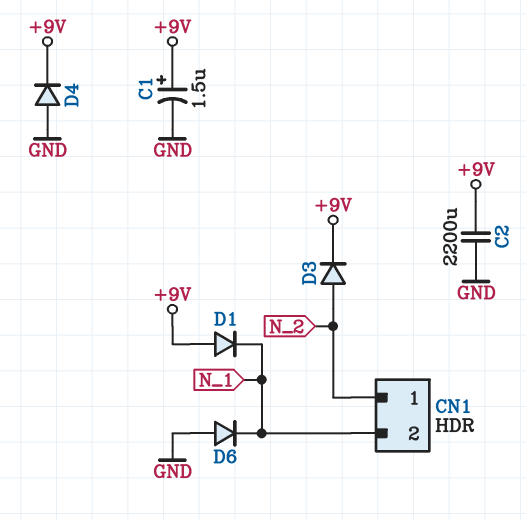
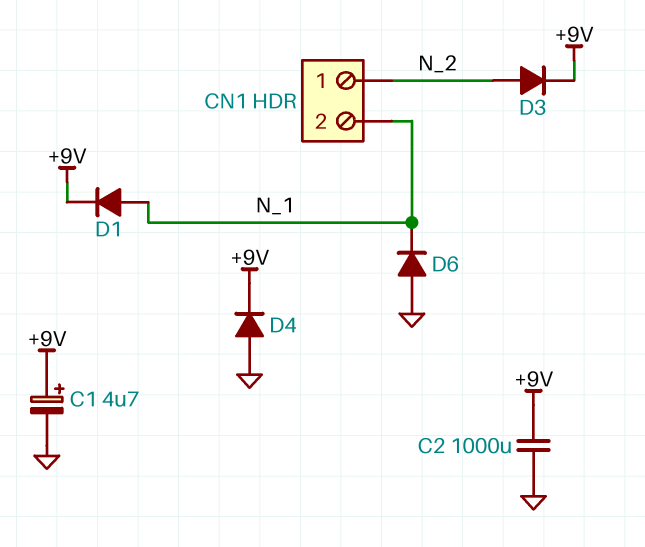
C1: 1.5uF (plus +9V, minus GND) -> 4.7uF (plus +9V, minus GND)
C2: 2200uF (+9V, GND) -> 1000uF (+9V, GND)
D1: diode (A +9V, K N_1) -> diode (A N_1, K +9V)

